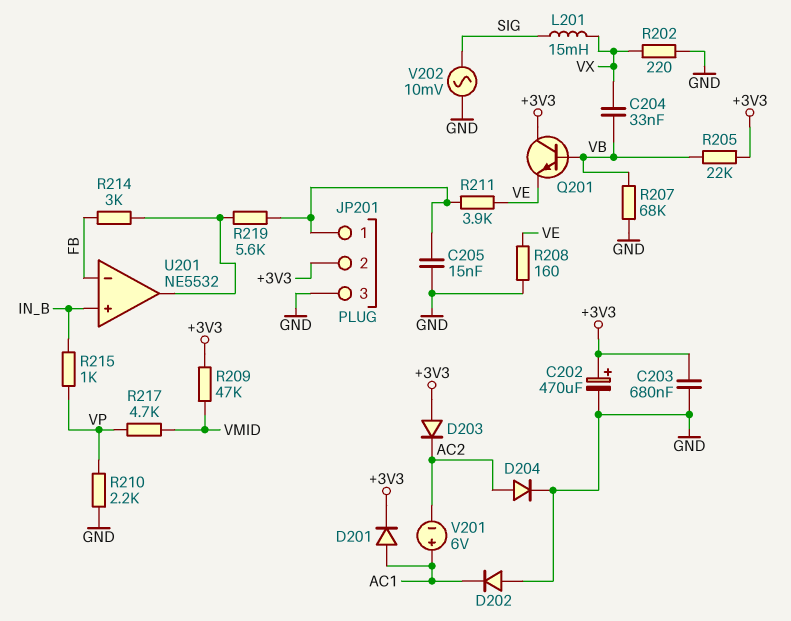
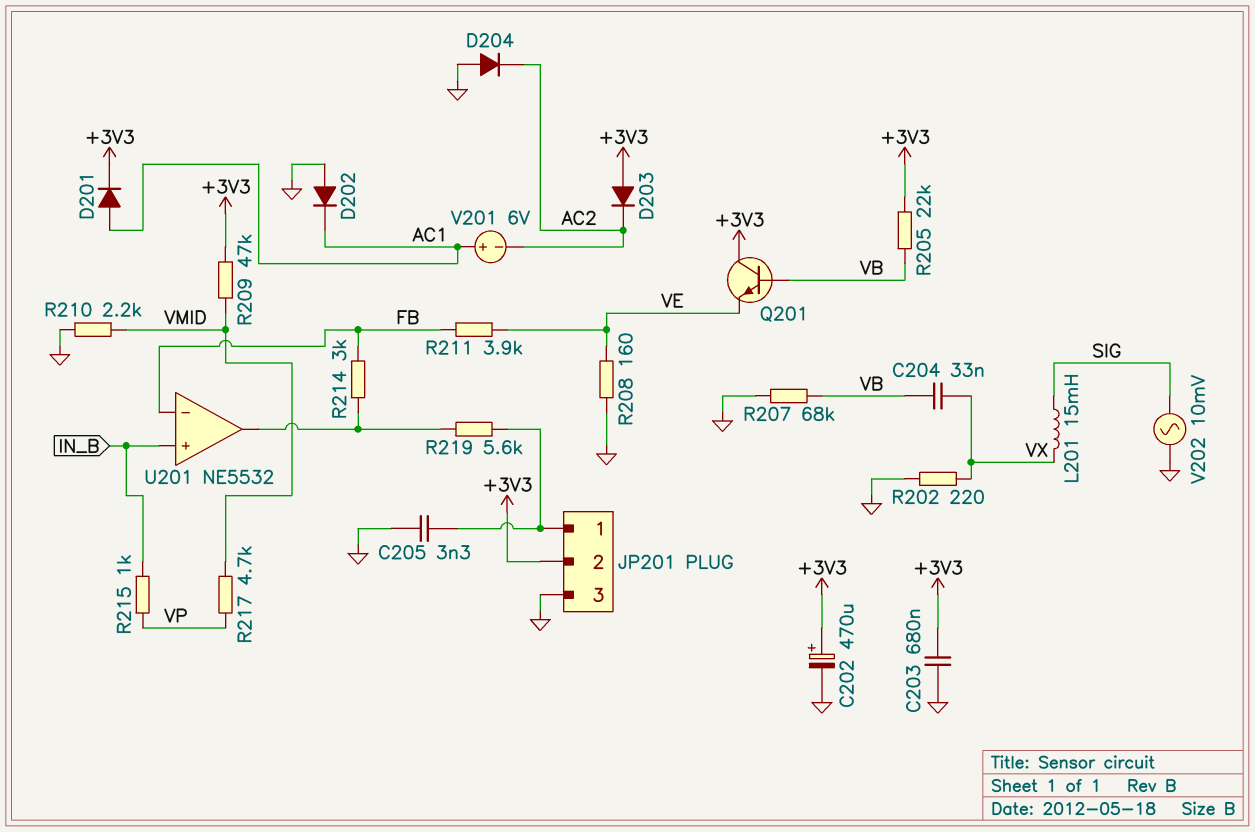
C205: 15nF (GND, JP201/1) -> 3.3nF (GND, JP201/1)
D204: diode (A AC2, K GND) -> diode (A GND, K AC2)
R210: 2.2k (GND, VP) -> 2.2k (GND, VMID)
R211: 3.9k (JP201/1, VE) -> 3.9k (FB, VE)

